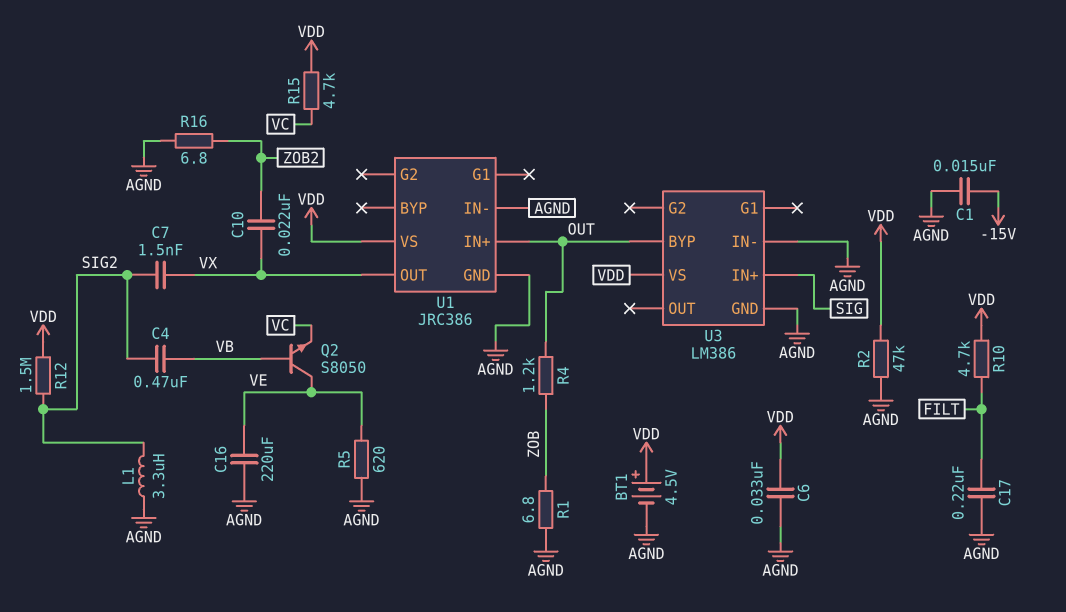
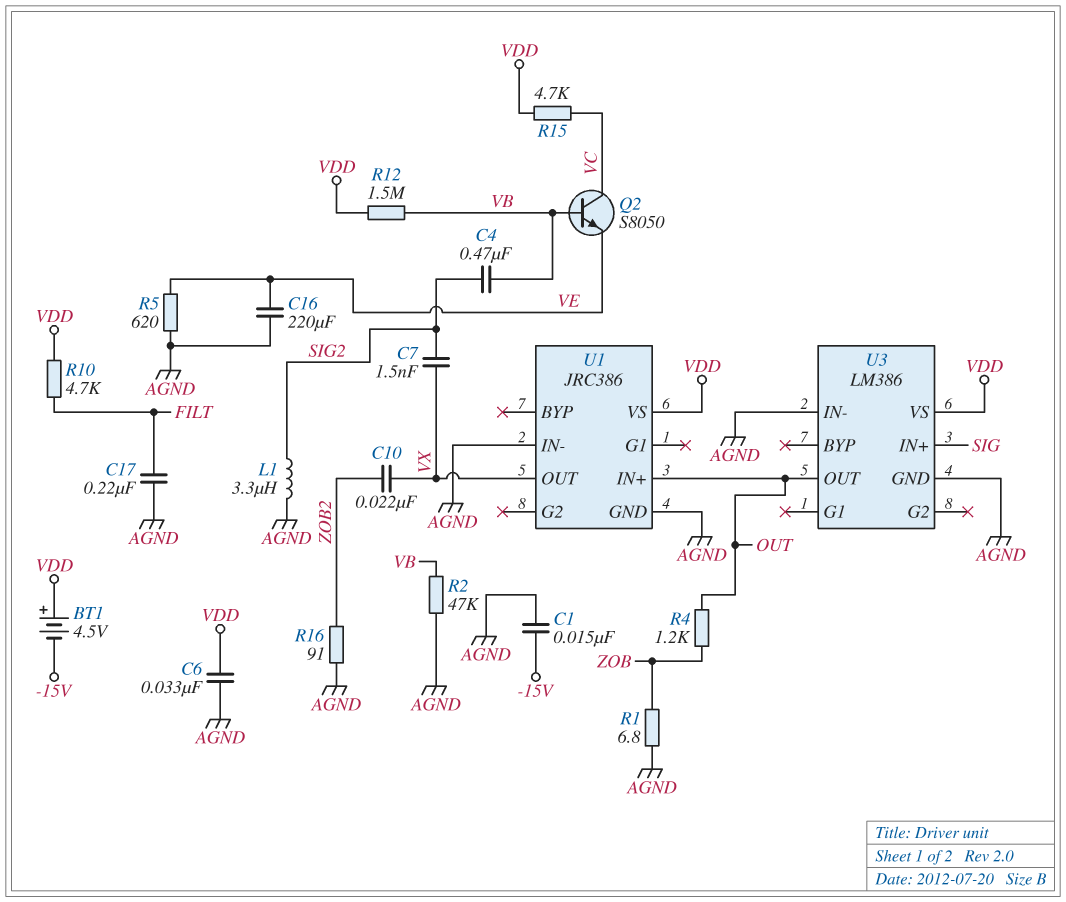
BT1: 4.5V (plus VDD, minus AGND) -> 4.5V (plus VDD, minus -15V)
Q2: NPN S8050 (B VB, C VE, E VC) -> NPN S8050 (B VB, C VC, E VE)
R2: 47k (AGND, VDD) -> 47k (AGND, VB)
R12: 1.5M (SIG2, VDD) -> 1.5M (VB, VDD)
R16: 6.8 (AGND, ZOB2) -> 91 (AGND, ZOB2)
U3 pin BYP: OUT -> none
U3 pin OUT: none -> OUT

